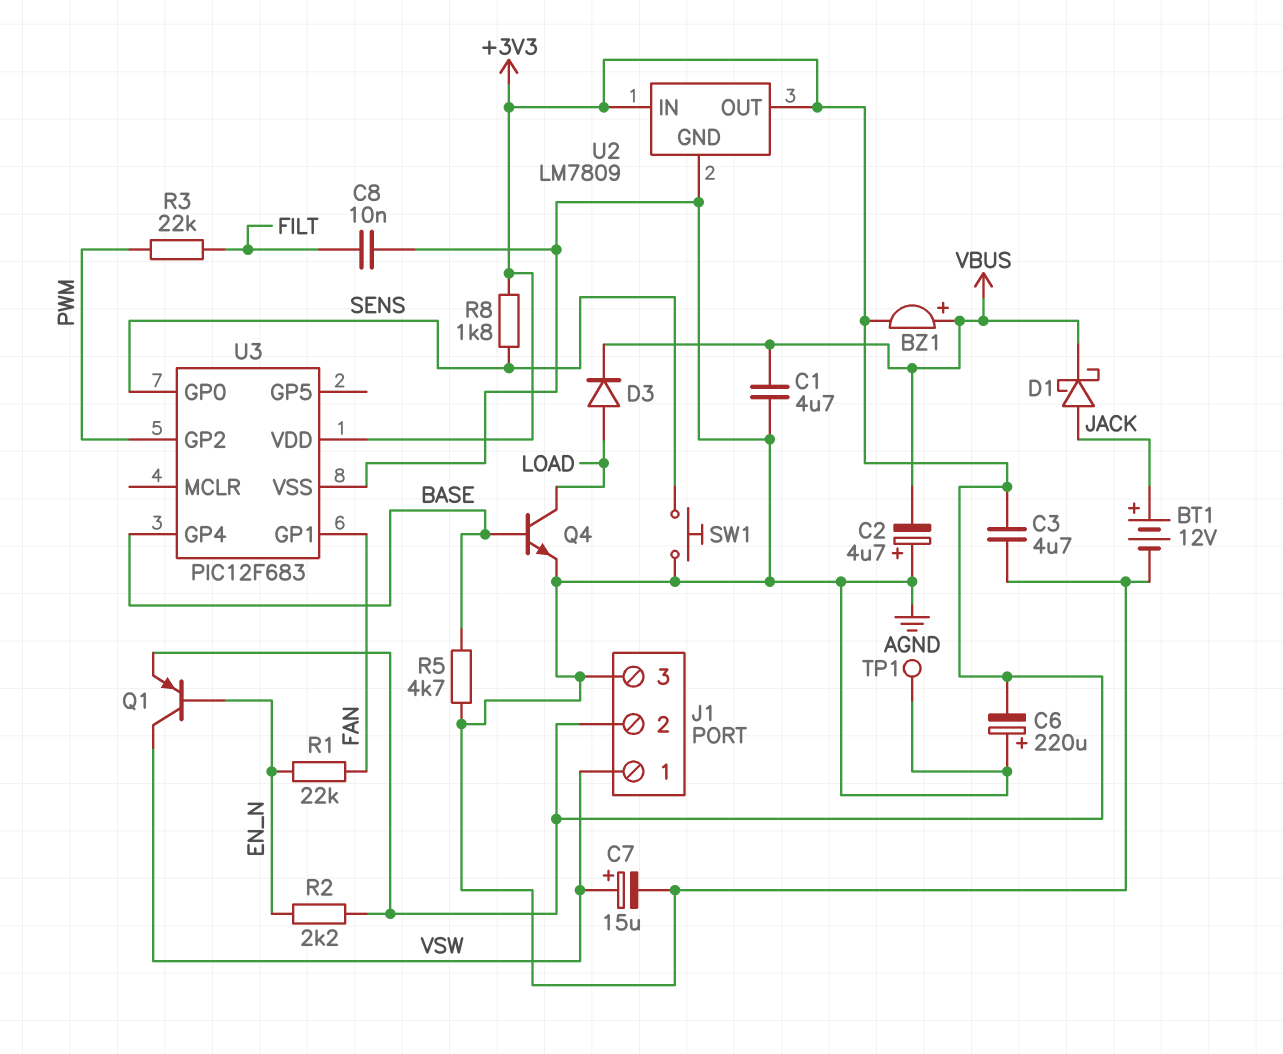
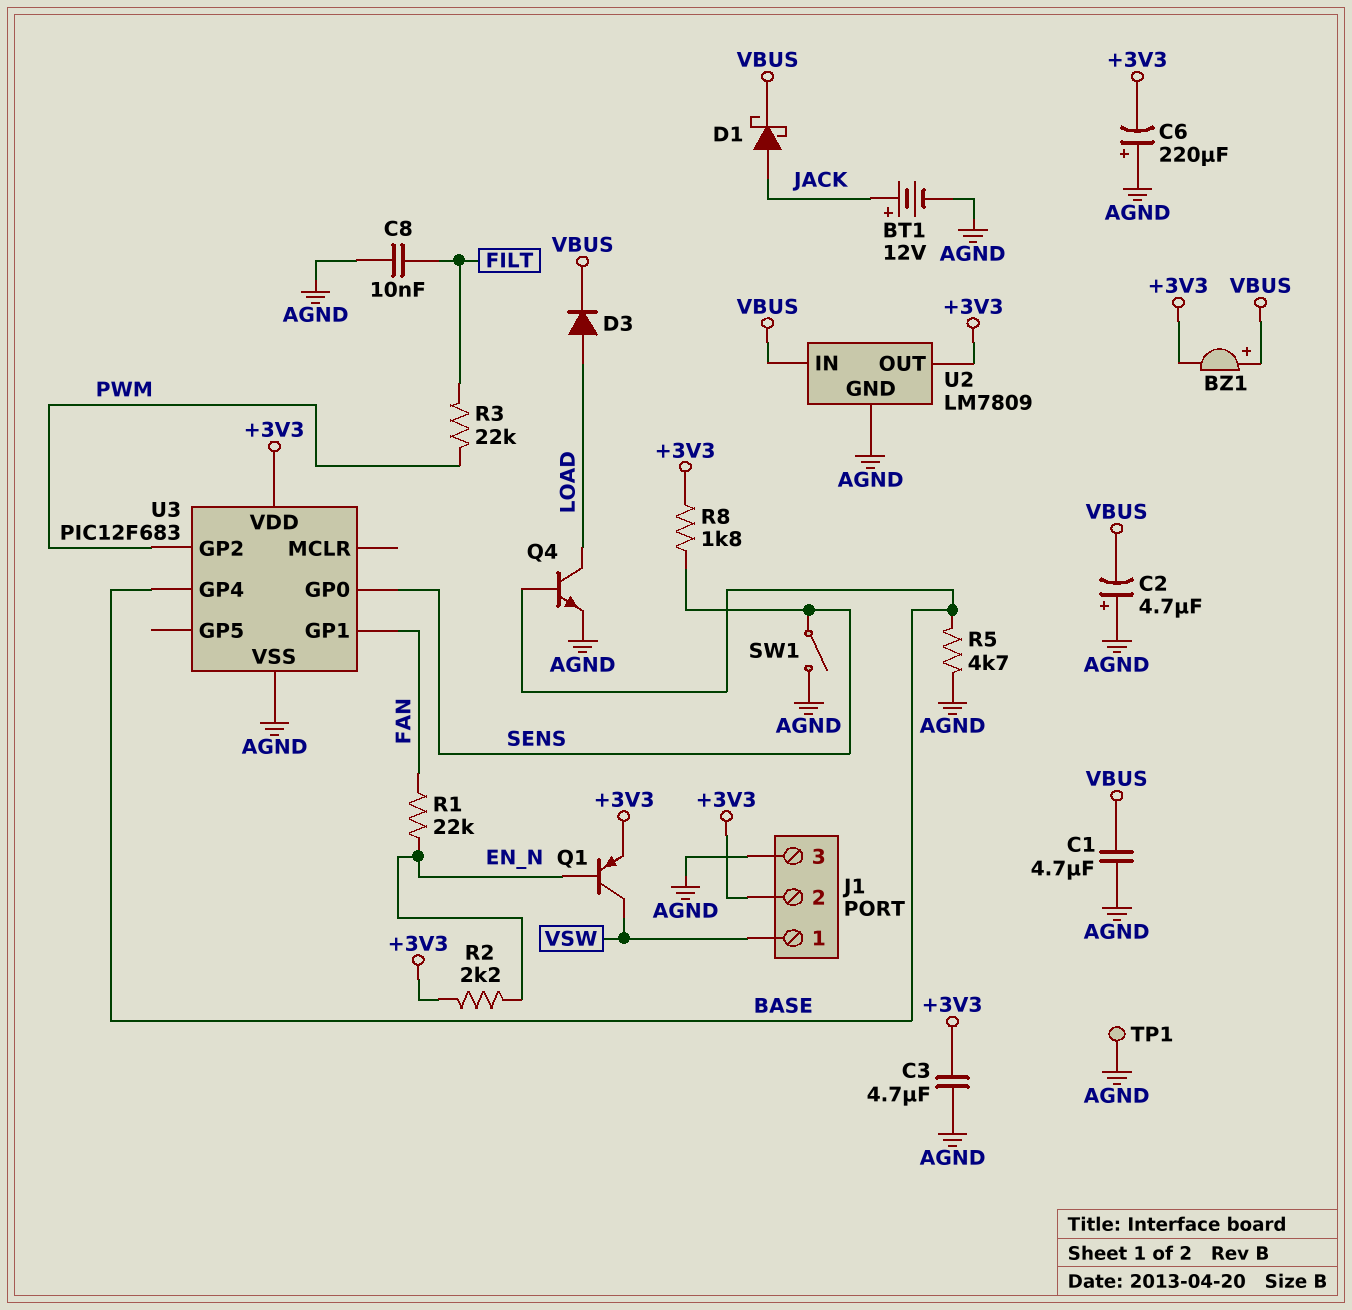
C7: 15uF (plus VSW, minus AGND) -> none
SW1: button (AGND, SENS) -> switch (AGND, SENS)
U2 pin IN: +3V3 -> VBUS

